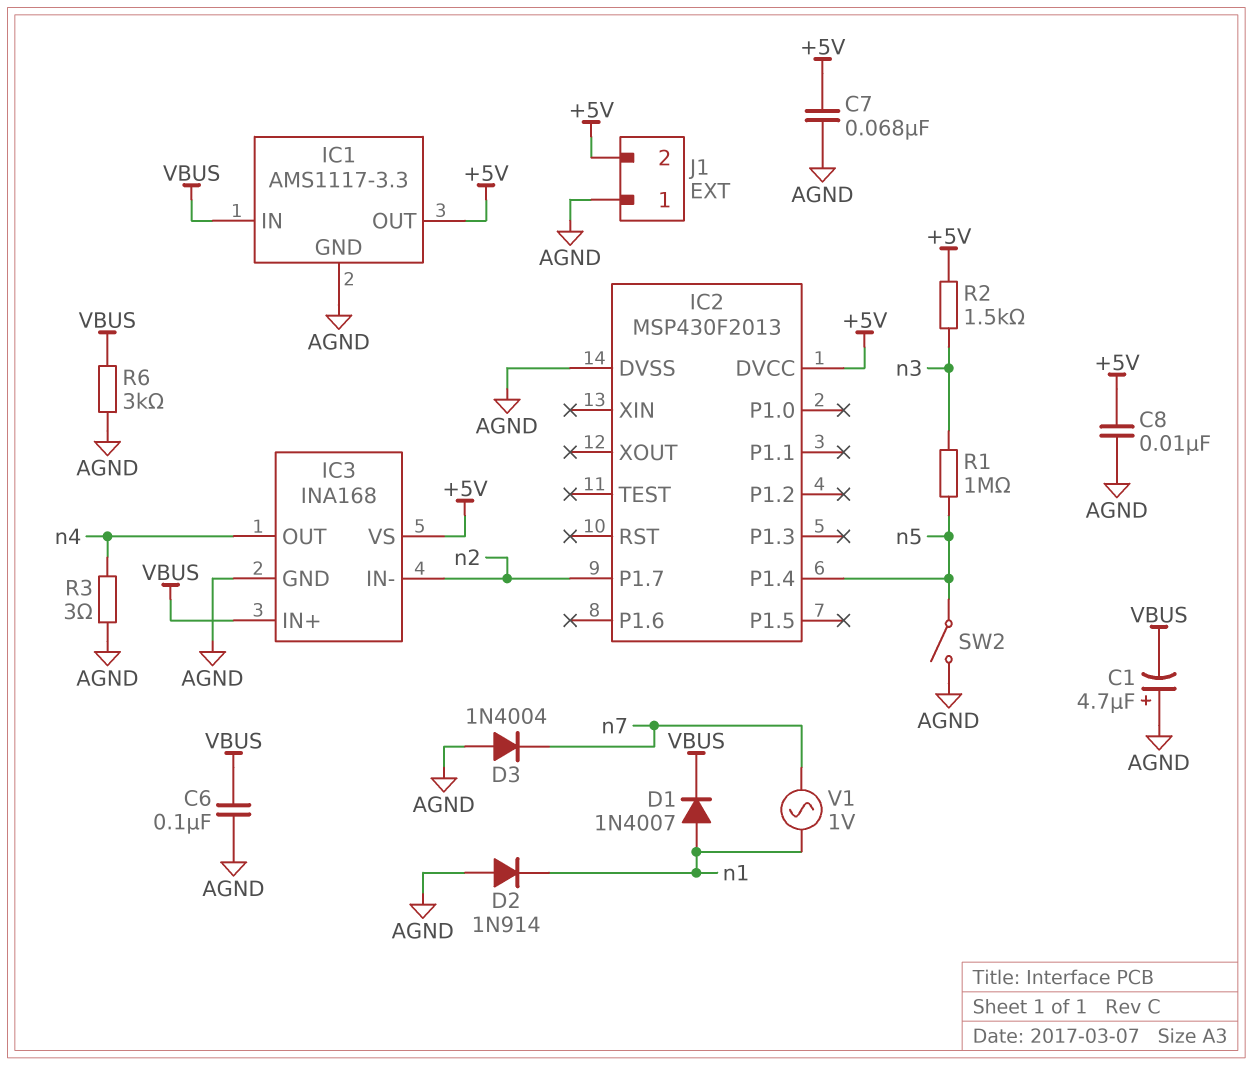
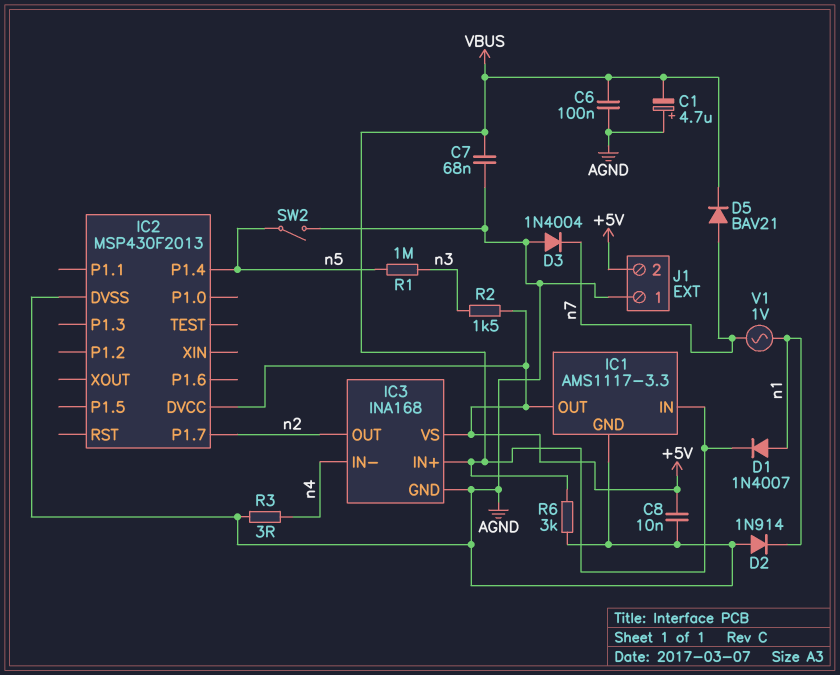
C7: 68nF (+5V, AGND) -> 68nF (AGND, VBUS)
D5: none -> diode BAV21 (A n7, K VBUS)
IC3 pin IN-: n2 -> n4
IC3 pin OUT: n4 -> n2

